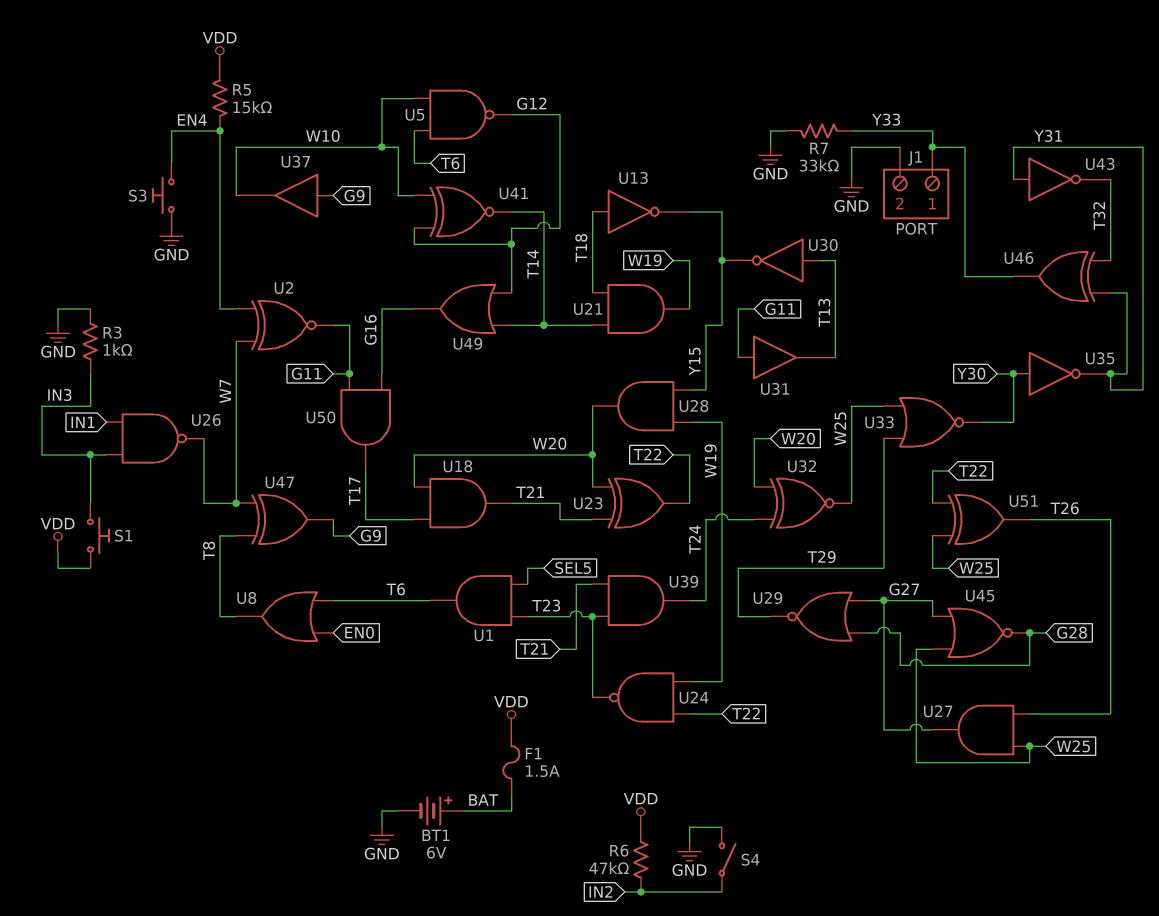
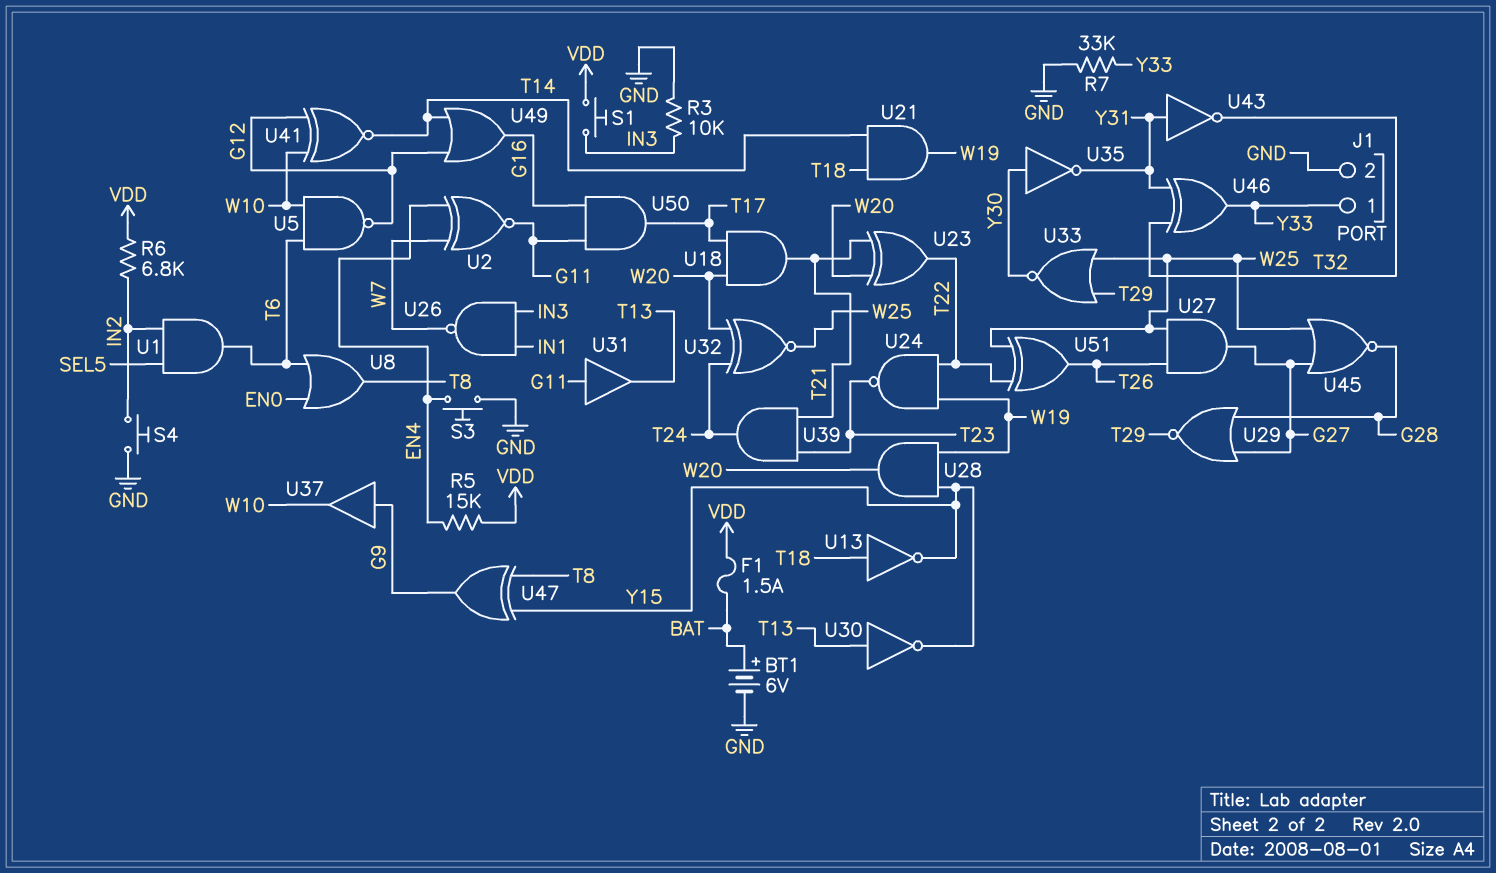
R3: 1k (GND, IN3) -> 10k (GND, IN3)
R6: 47k (IN2, VDD) -> 6.8k (IN2, VDD)
S4: switch (GND, IN2) -> button (GND, IN2)
U1: AND (in SEL5, in T23, out T6) -> AND (in IN2, in SEL5, out T6)
U47: XOR (in T8, in W7, out G9) -> XOR (in T8, in Y15, out G9)

